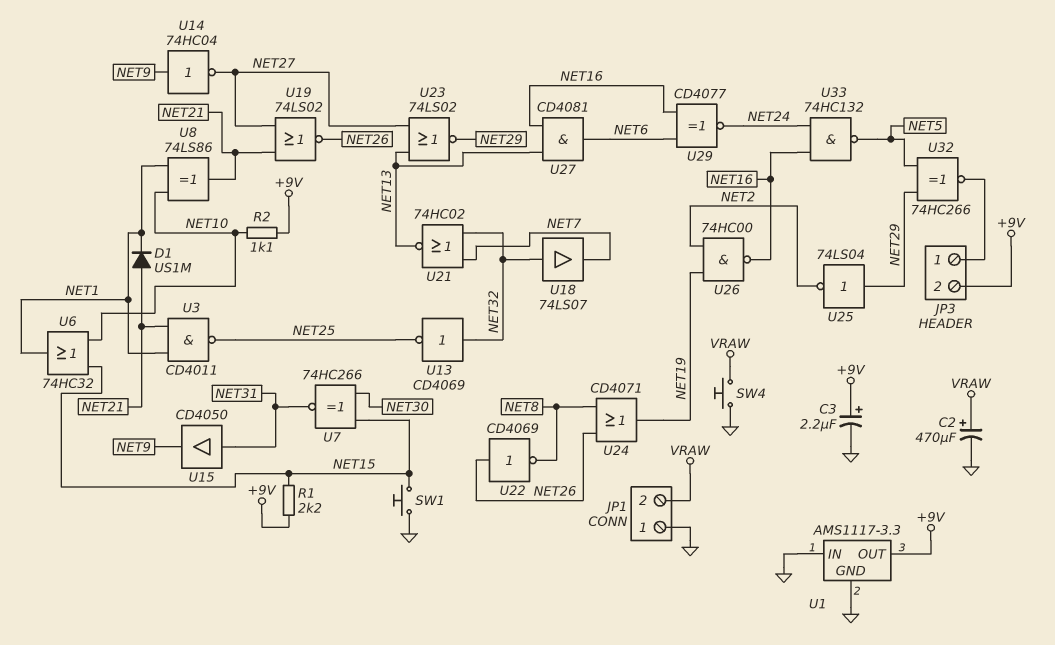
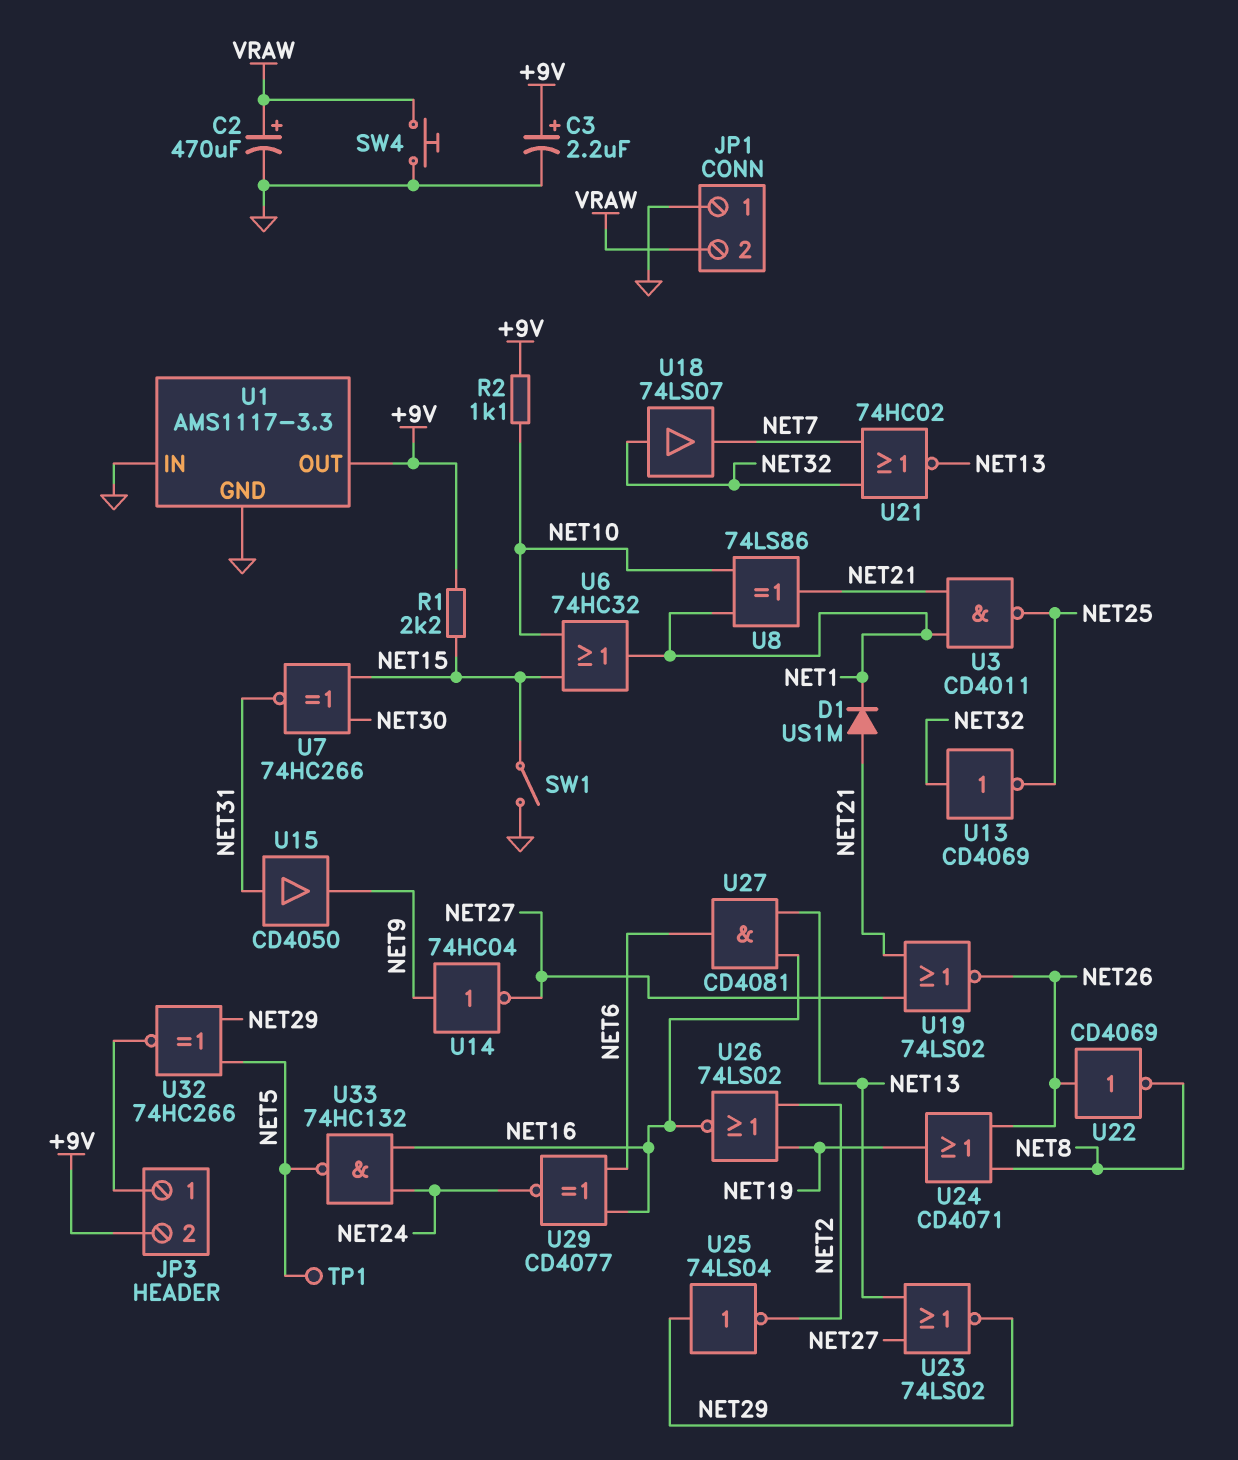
SW1: button (GND, NET15) -> switch (GND, NET15)
TP1: none -> test point (NET5)
U26: NAND 74HC00 (in NET2, in NET19, out NET16) -> NOR 74LS02 (in NET2, in NET19, out NET16)

